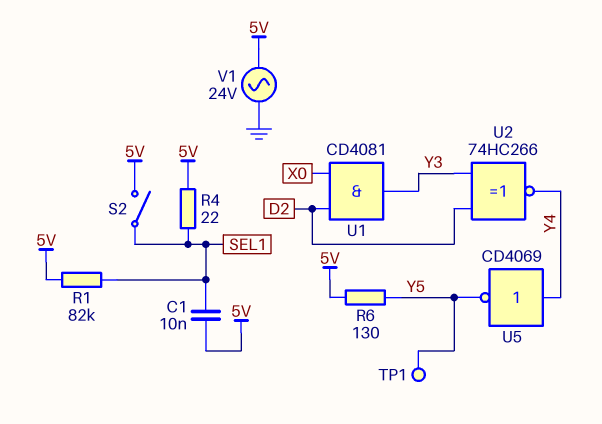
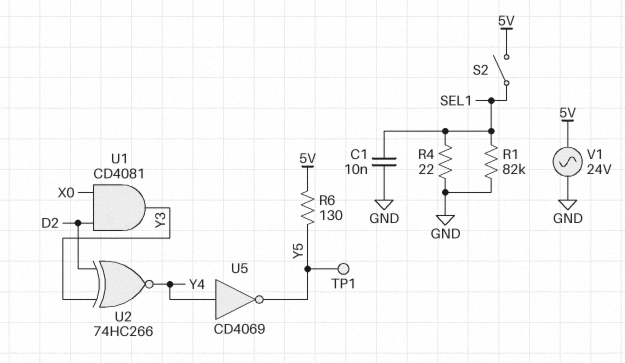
C1: 10nF (5V, SEL1) -> 10nF (GND, SEL1)
R1: 82k (5V, SEL1) -> 82k (GND, SEL1)
R4: 22 (5V, SEL1) -> 22 (GND, SEL1)

